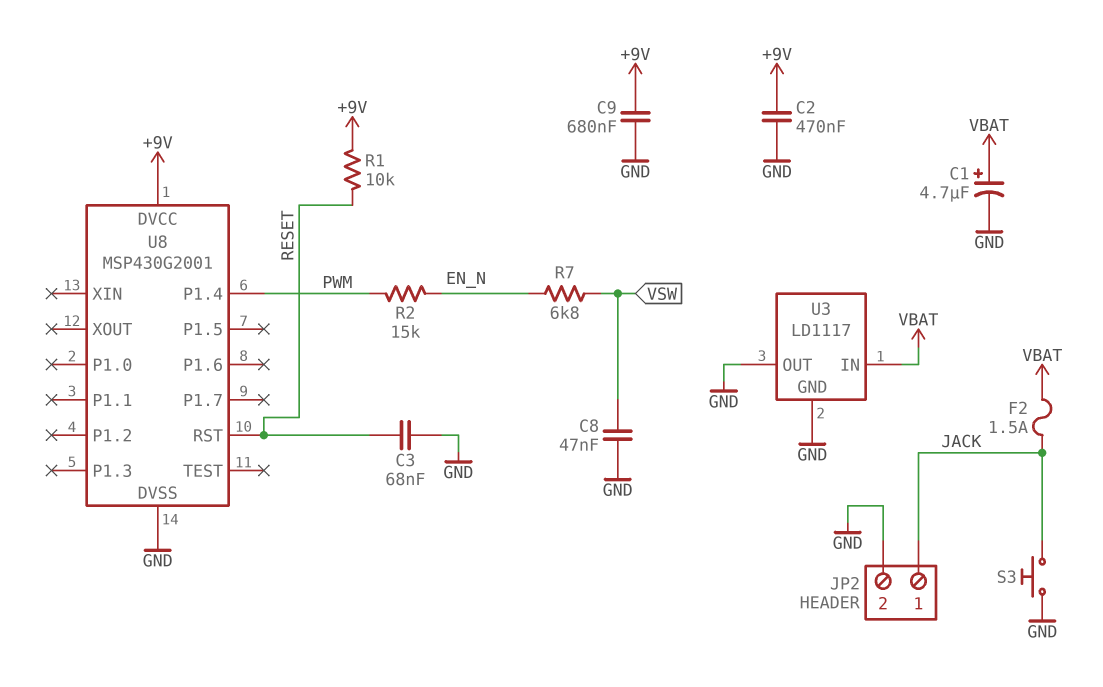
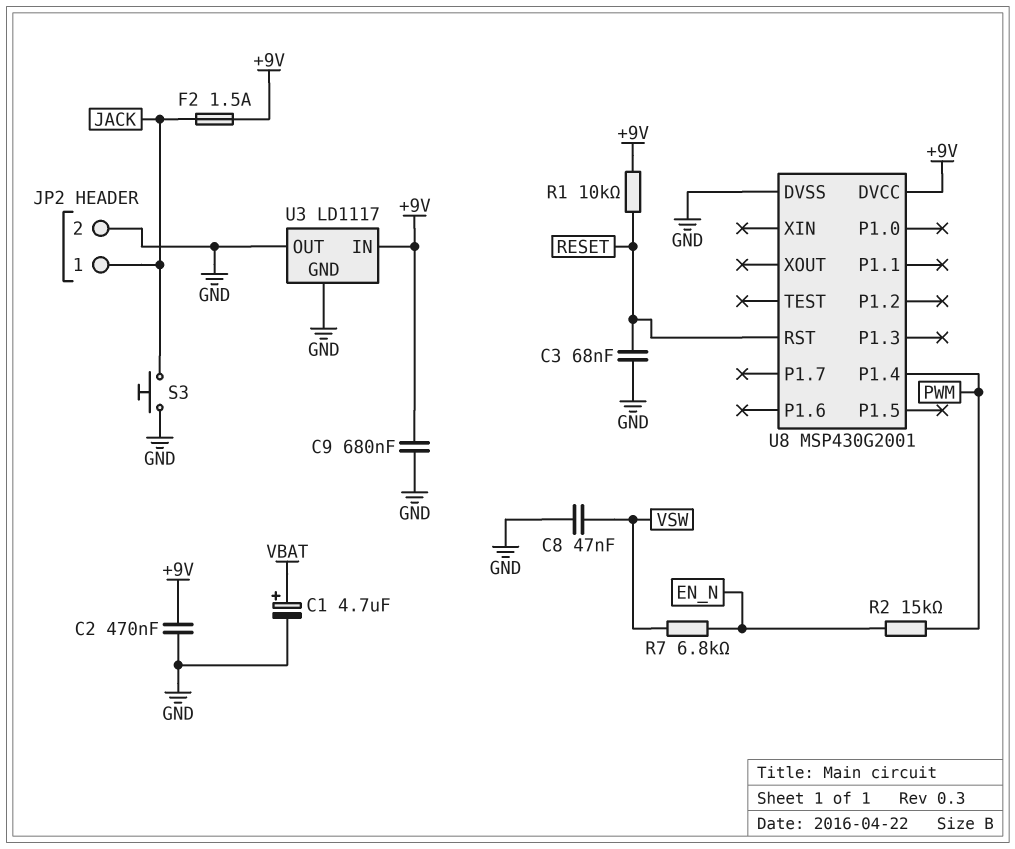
F2: 1.5A (JACK, VBAT) -> 1.5A (+9V, JACK)
U3 pin IN: VBAT -> +9V

